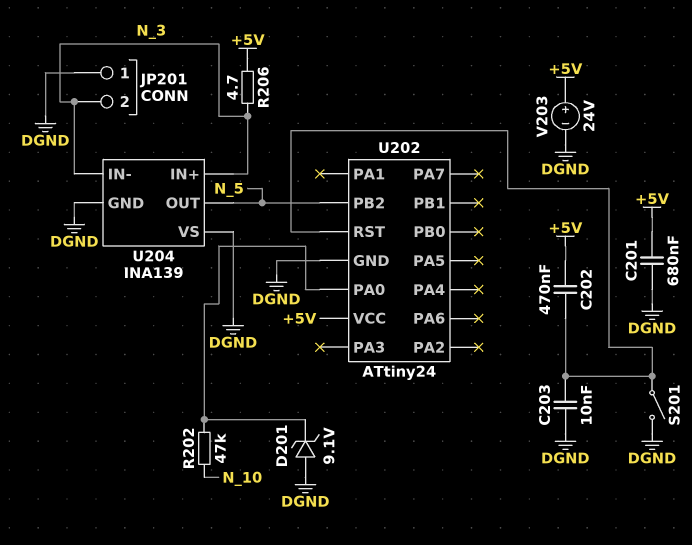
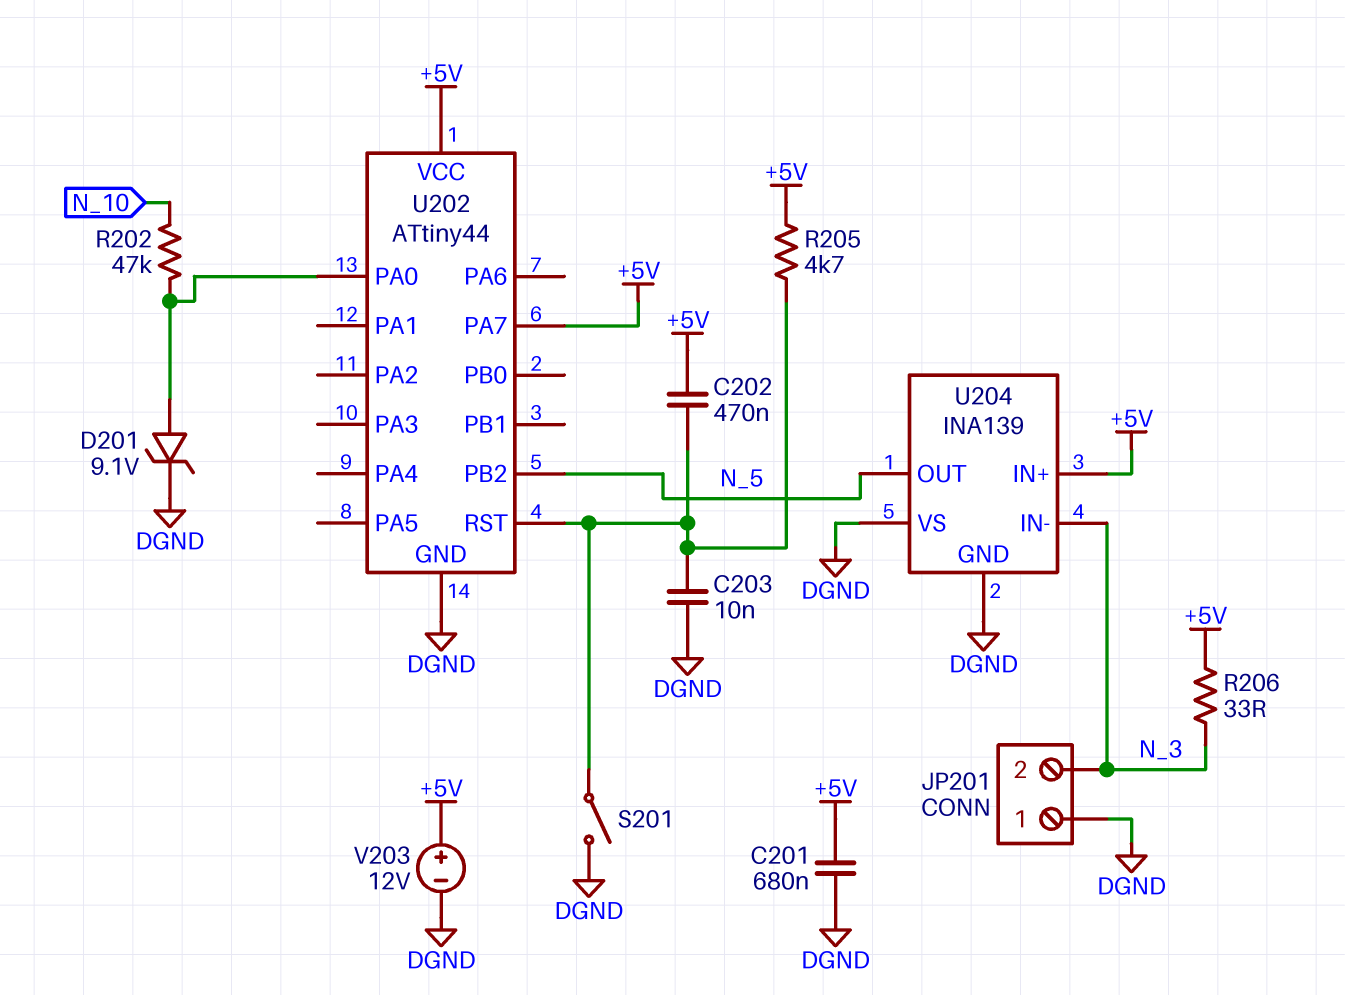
D201: zener 9.1V (A DGND, K U202/PA0) -> zener 9.1V (A U202/PA0, K DGND)
R205: none -> 4.7k (+5V, U202/RST)
R206: 4.7 (+5V, N_3) -> 33 (+5V, N_3)
U202: ATtiny24 -> ATtiny44
U202 pin PA7: none -> +5V
U204 pin IN+: N_3 -> +5V
V203: 24V (plus +5V, minus DGND) -> 12V (plus +5V, minus DGND)

